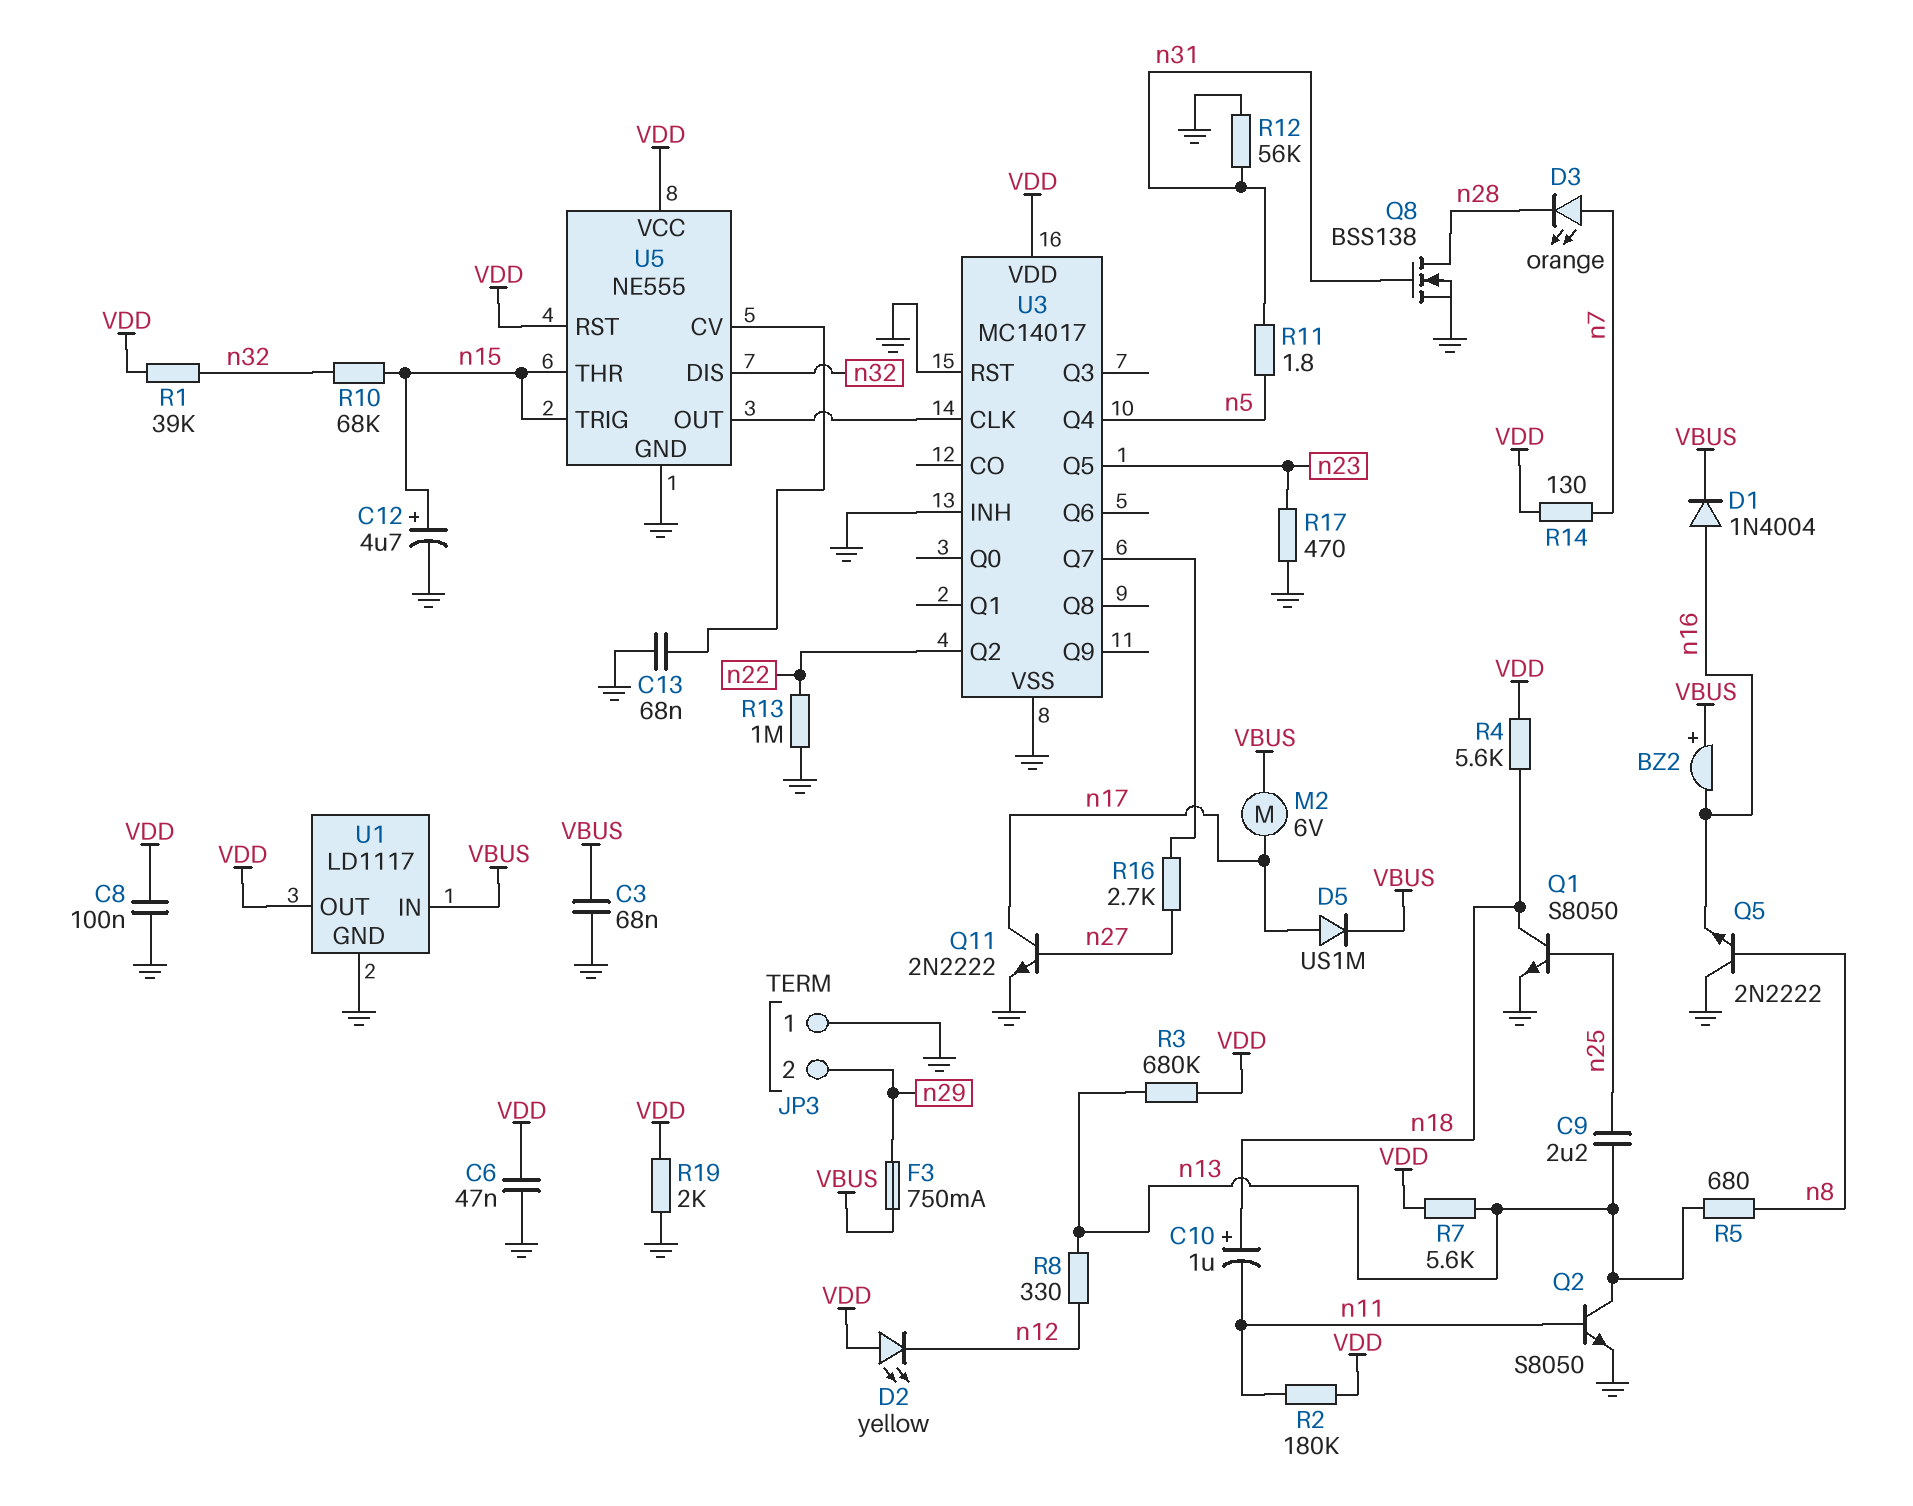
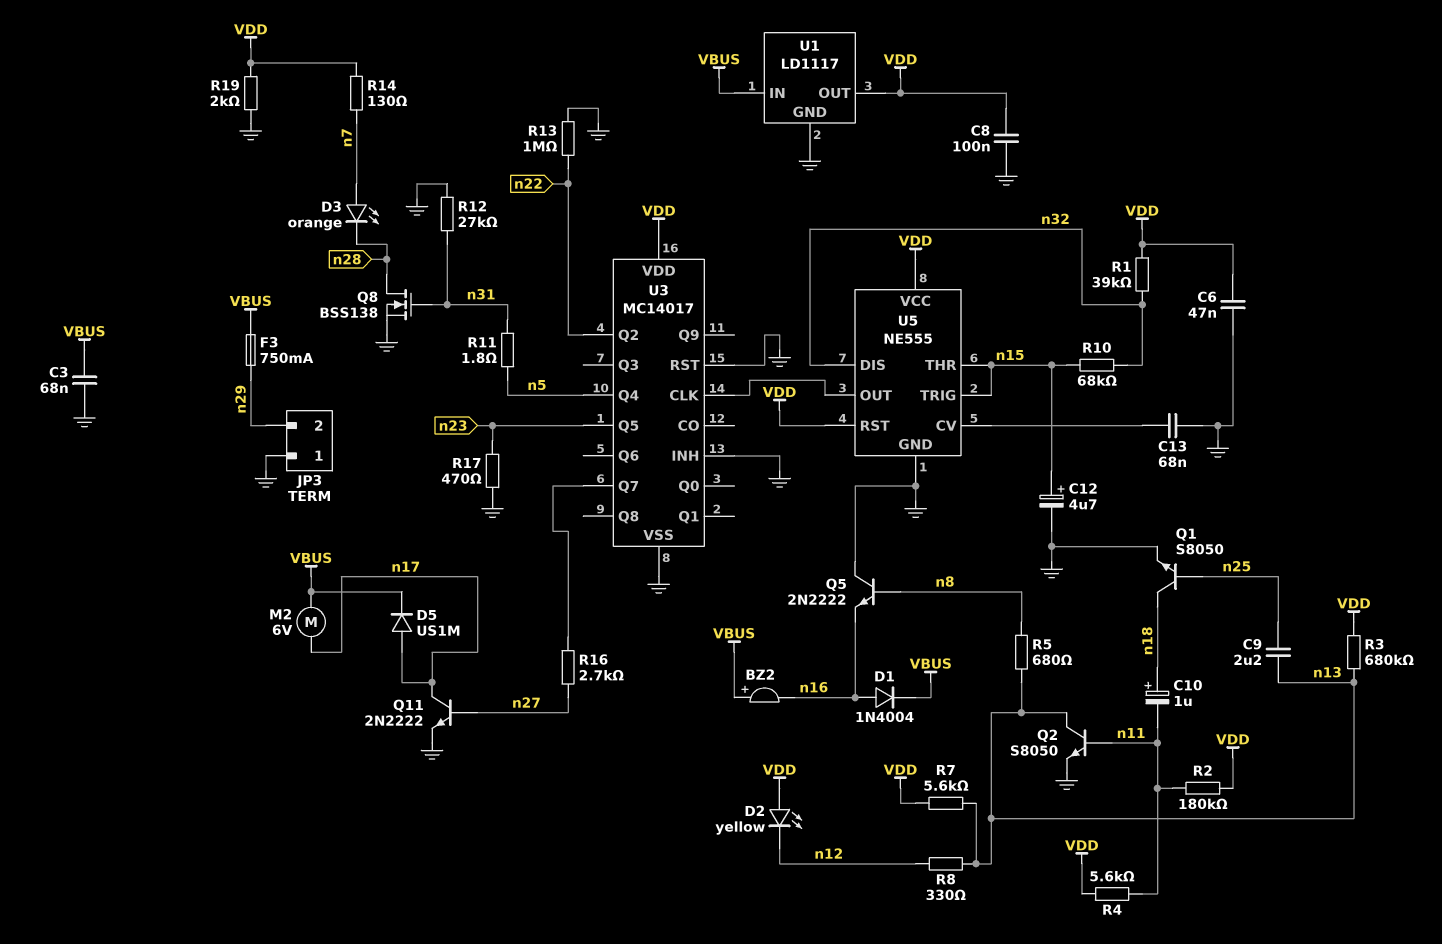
R4: 5.6k (VDD, n18) -> 5.6k (VDD, n11)
R12: 56k (GND, n31) -> 27k (GND, n31)

